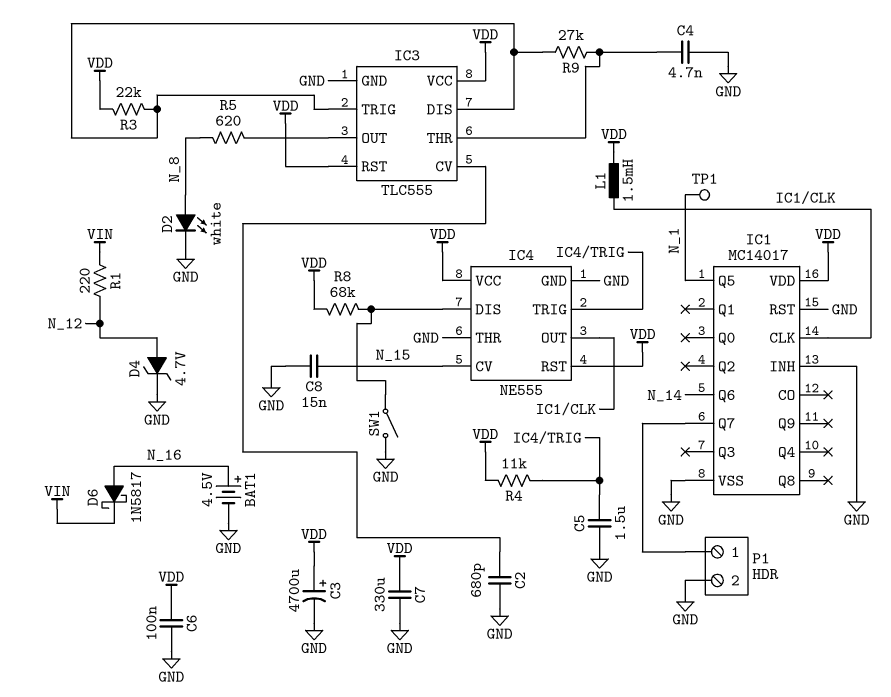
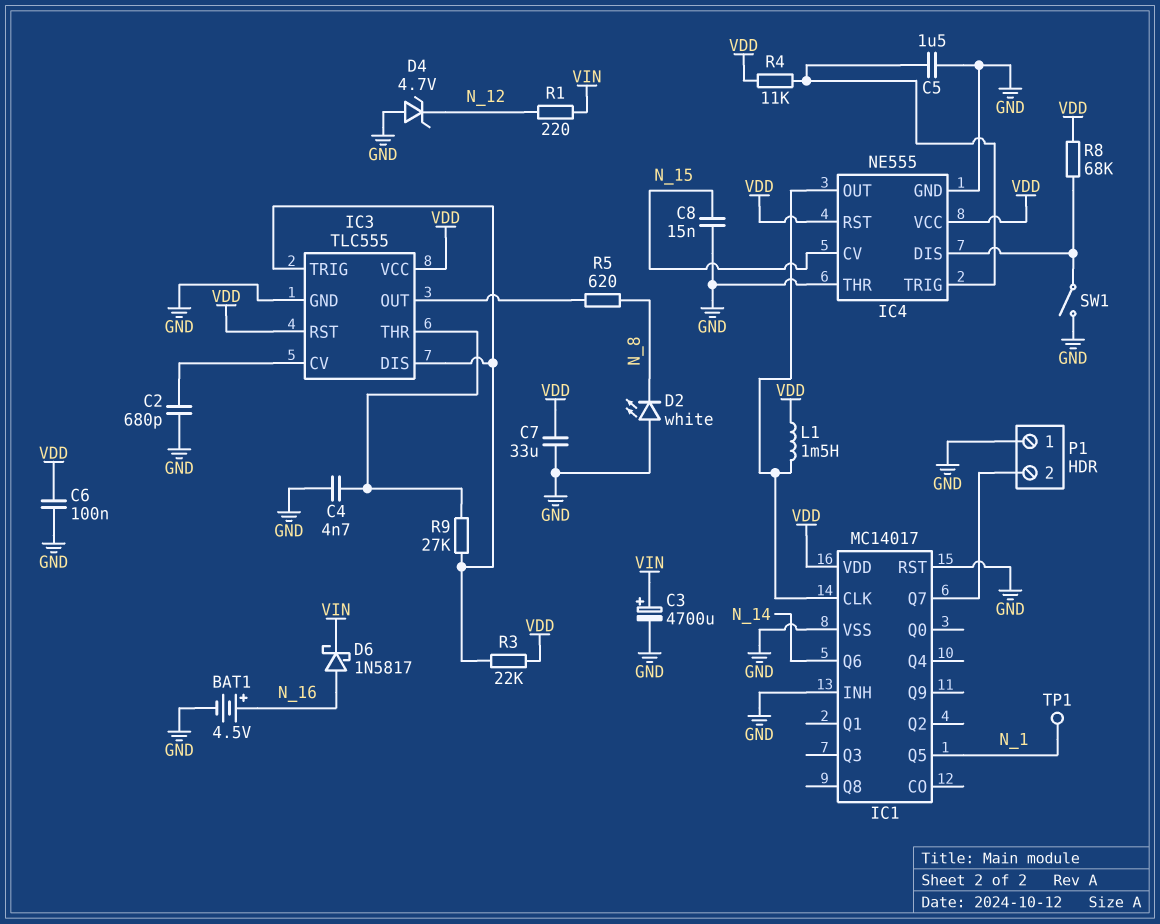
C3: 4700uF (plus VDD, minus GND) -> 4700uF (plus VIN, minus GND)
C7: 330uF (GND, VDD) -> 33uF (GND, VDD)
D2: LED white (A N_8, K GND) -> LED white (A GND, K N_8)
D4: zener 4.7V (A N_12, K GND) -> zener 4.7V (A GND, K N_12)
P1 pin 1: IC1/Q7 -> GND
P1 pin 2: GND -> IC1/Q7

